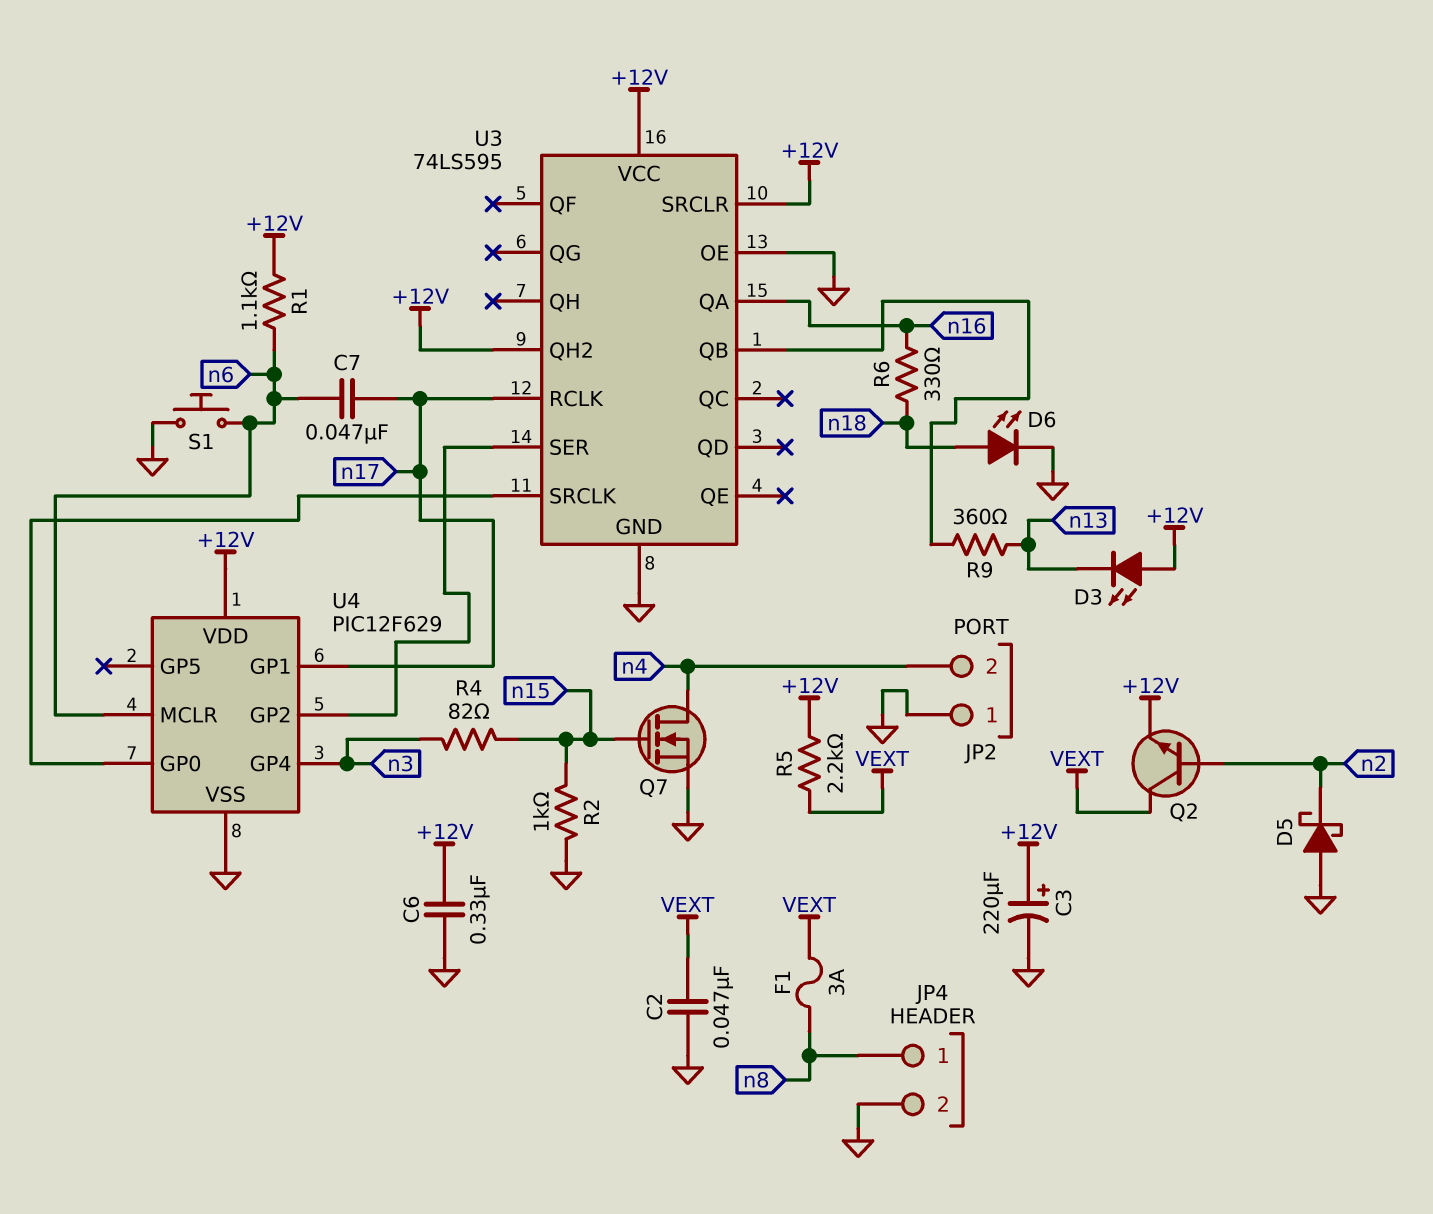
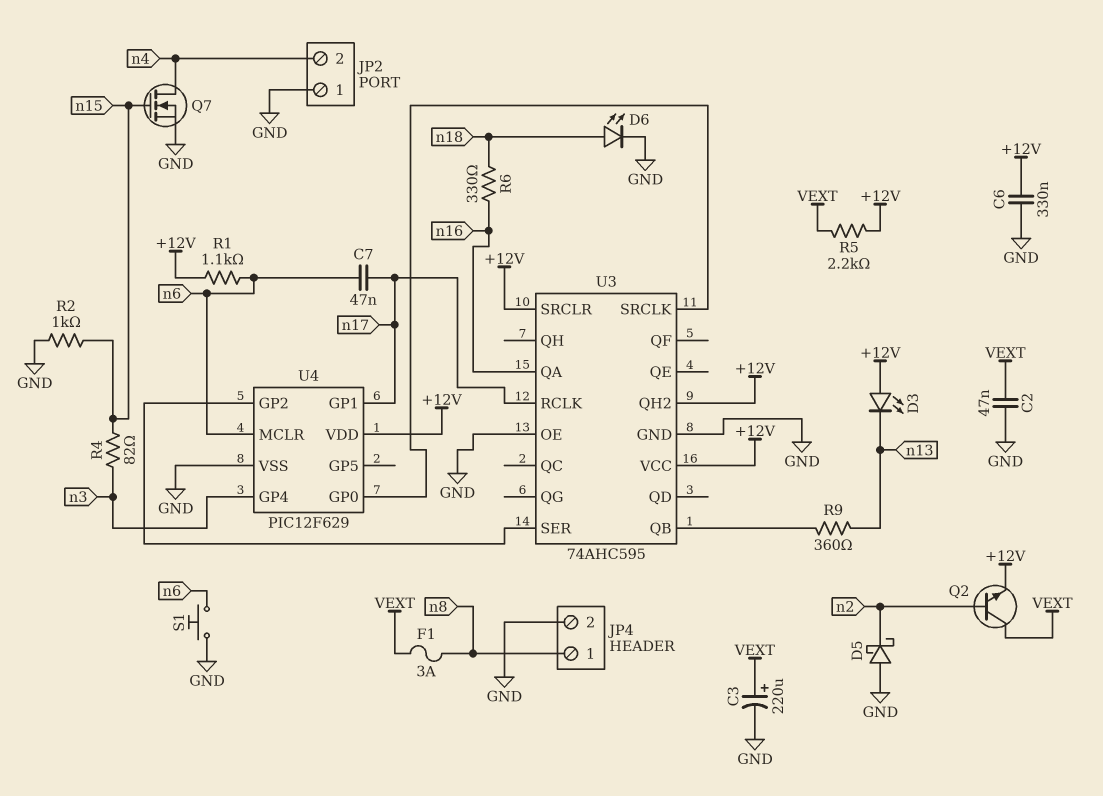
C3: 220uF (plus +12V, minus GND) -> 220uF (plus VEXT, minus GND)
U3: 74LS595 -> 74AHC595

